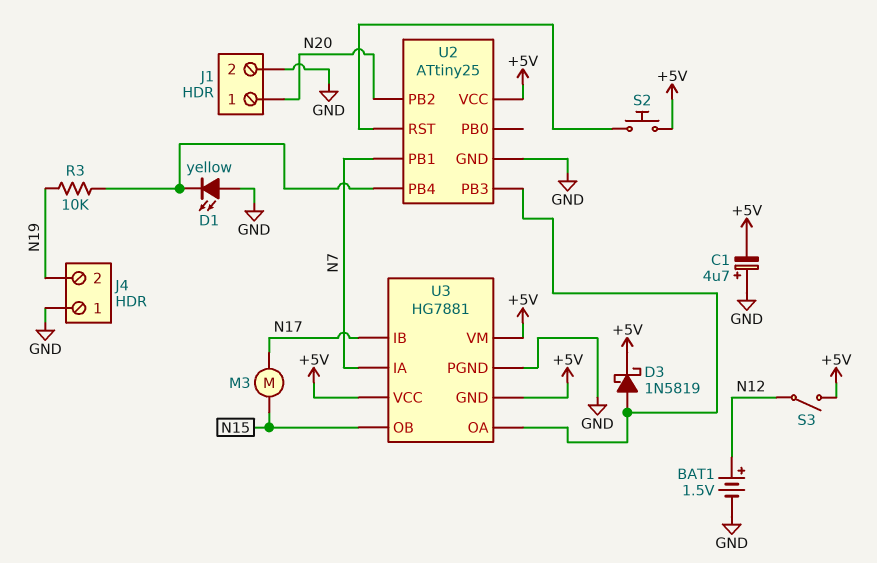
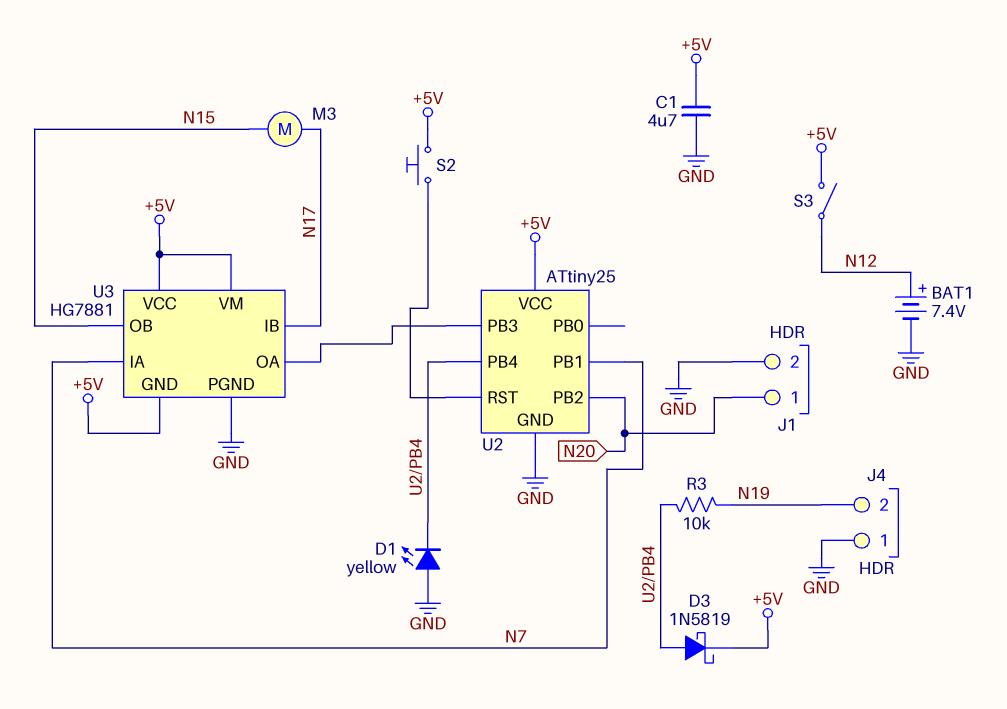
BAT1: 1.5V (plus N12, minus GND) -> 7.4V (plus N12, minus GND)
C1: 4.7uF (plus GND, minus +5V) -> 4.7uF (+5V, GND)
D3: schottky 1N5819 (A U2/PB3, K +5V) -> schottky 1N5819 (A U2/PB4, K +5V)

